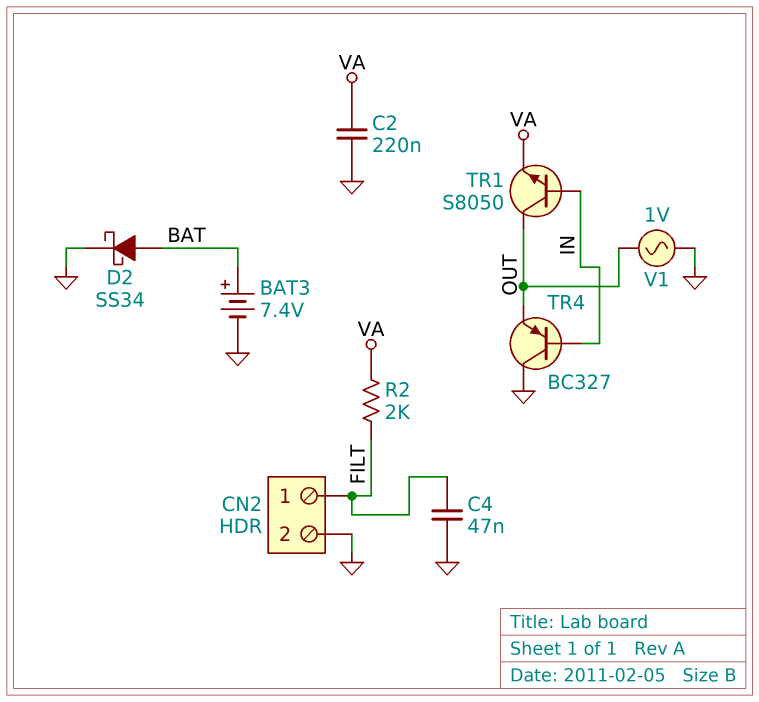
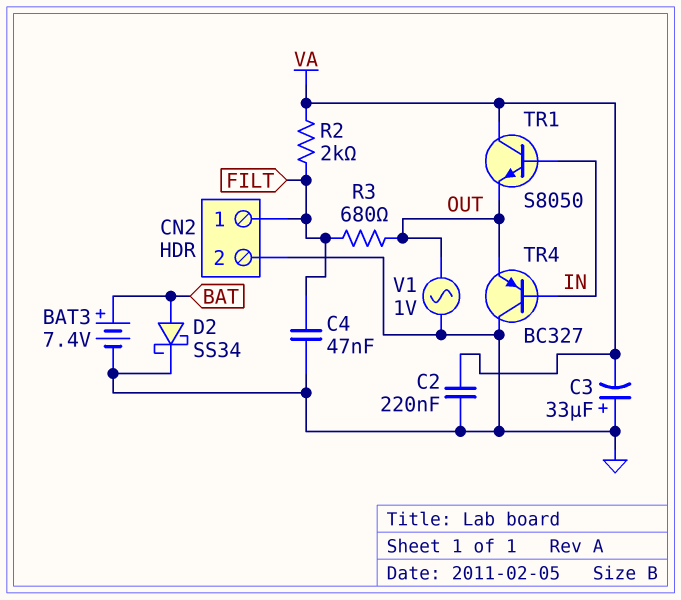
C3: none -> 33uF (plus GND, minus VA)
R3: none -> 680 (FILT, OUT)
TR1: NPN S8050 (B IN, C OUT, E VA) -> NPN S8050 (B IN, C VA, E OUT)

